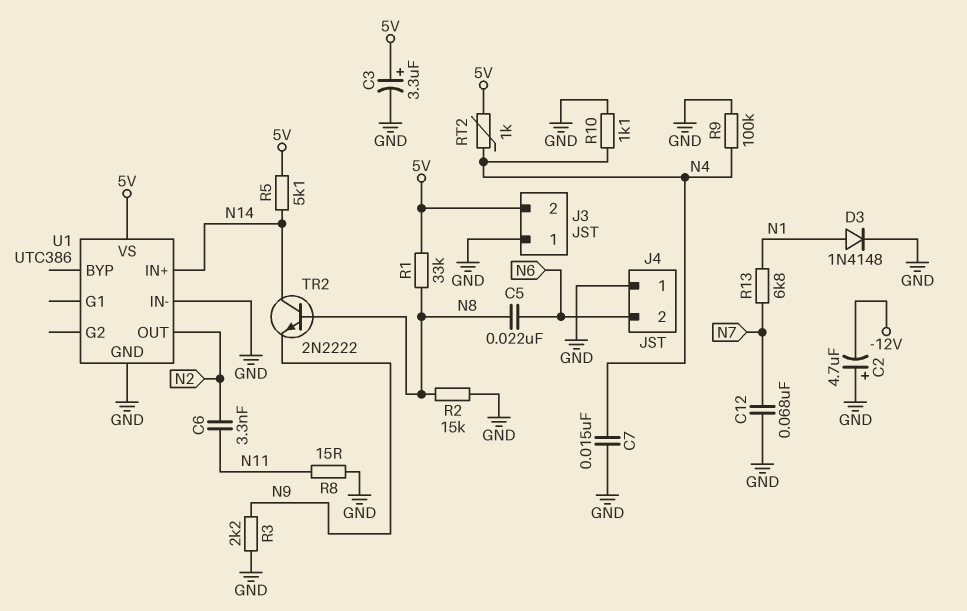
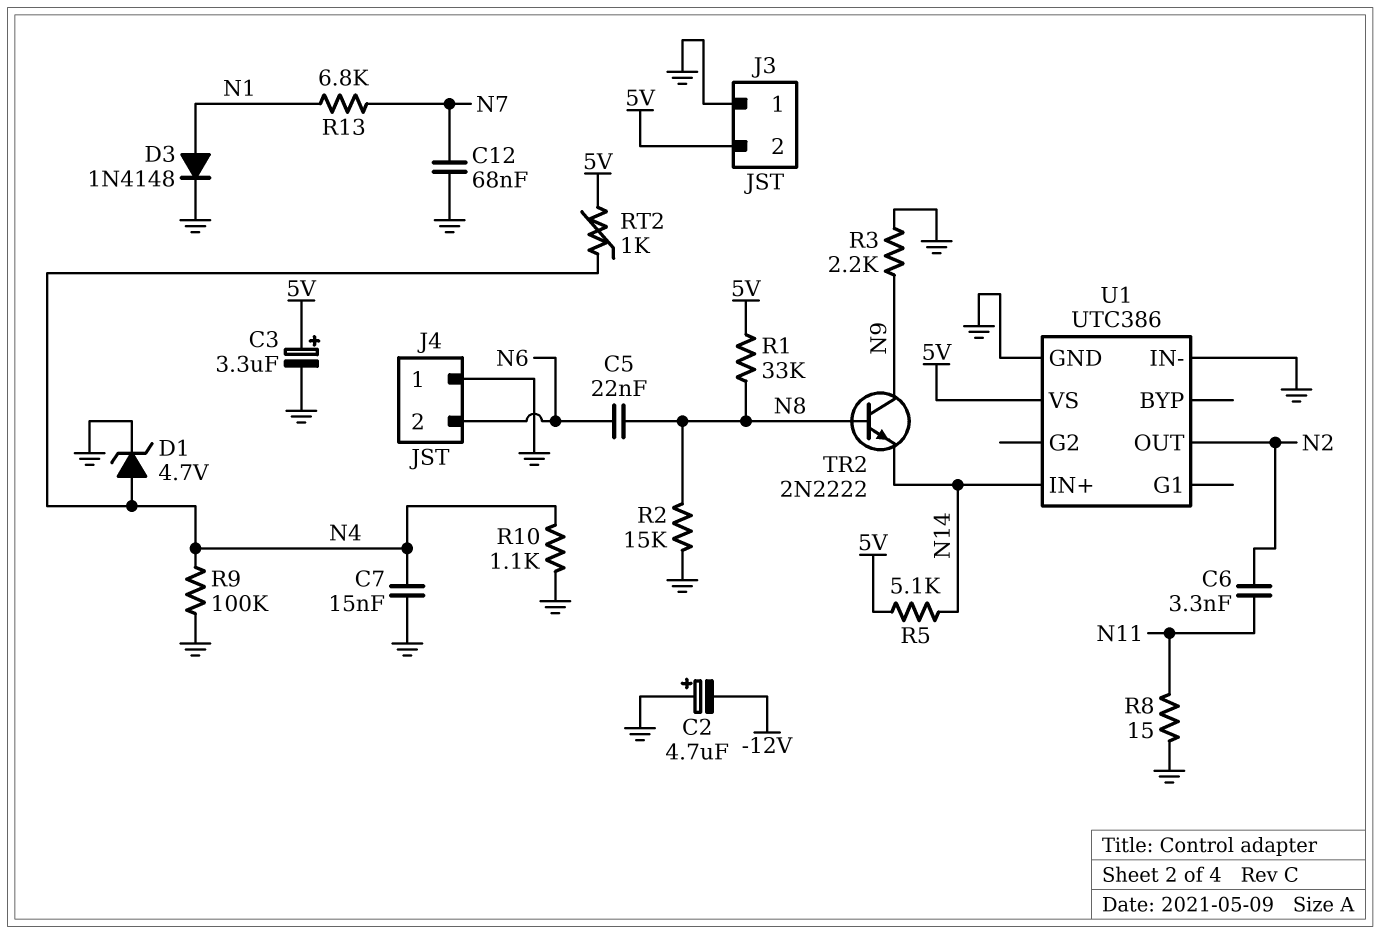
D1: none -> zener 4.7V (A N4, K GND)
TR2: NPN 2N2222 (B N8, C N14, E N9) -> NPN 2N2222 (B N8, C N9, E N14)

